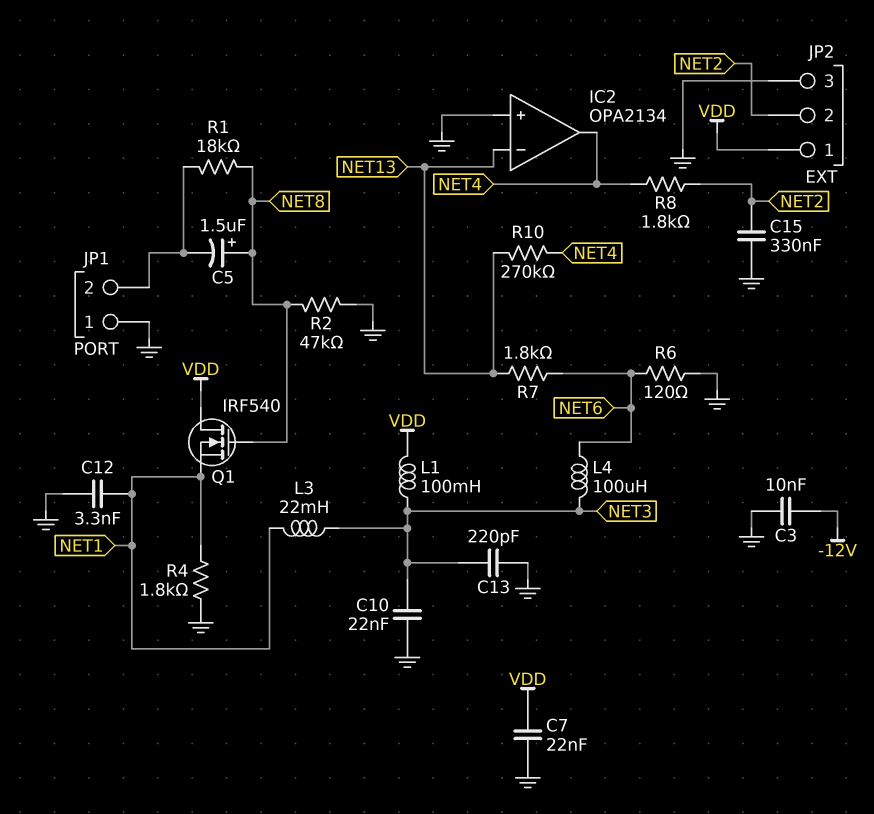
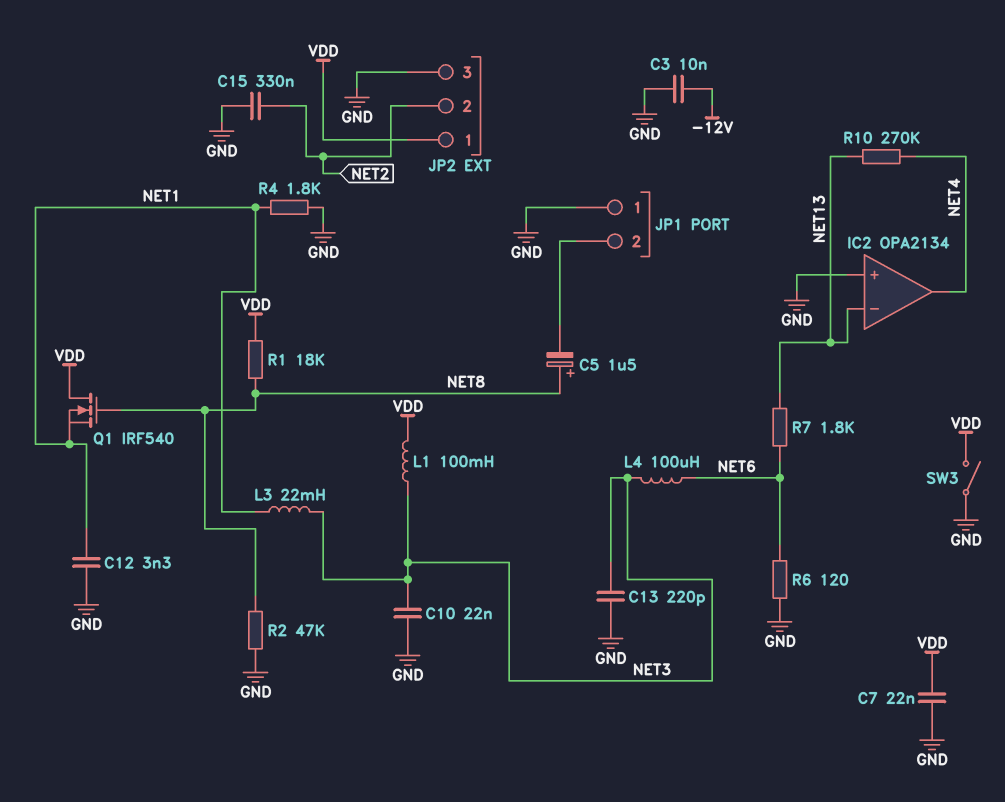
R1: 18k (JP1/2, NET8) -> 18k (NET8, VDD)
R8: 1.8k (NET2, NET4) -> none
SW3: none -> switch (GND, VDD)

